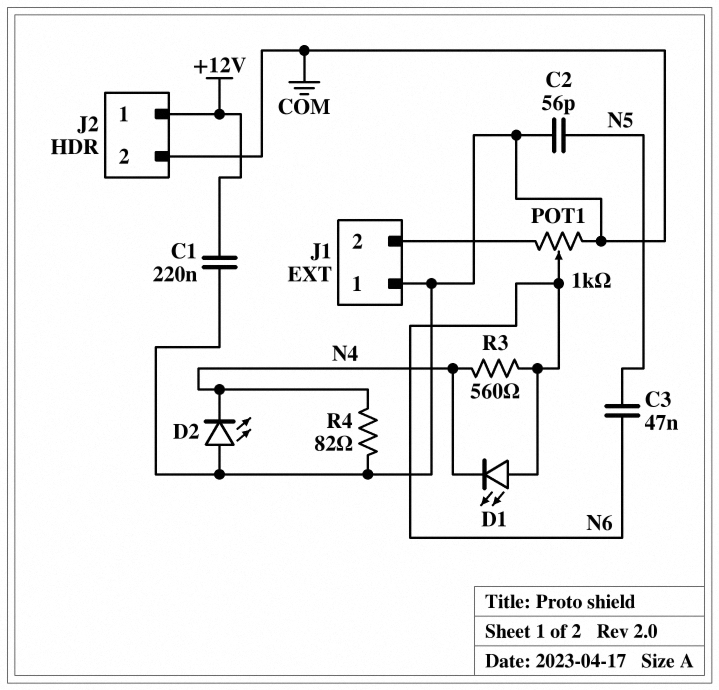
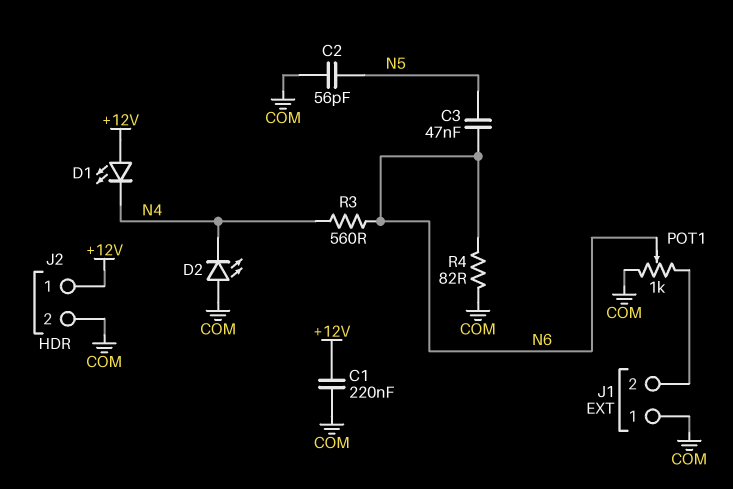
D1: LED (A N6, K N4) -> LED (A +12V, K N4)
R4: 82 (COM, N4) -> 82 (COM, N6)

